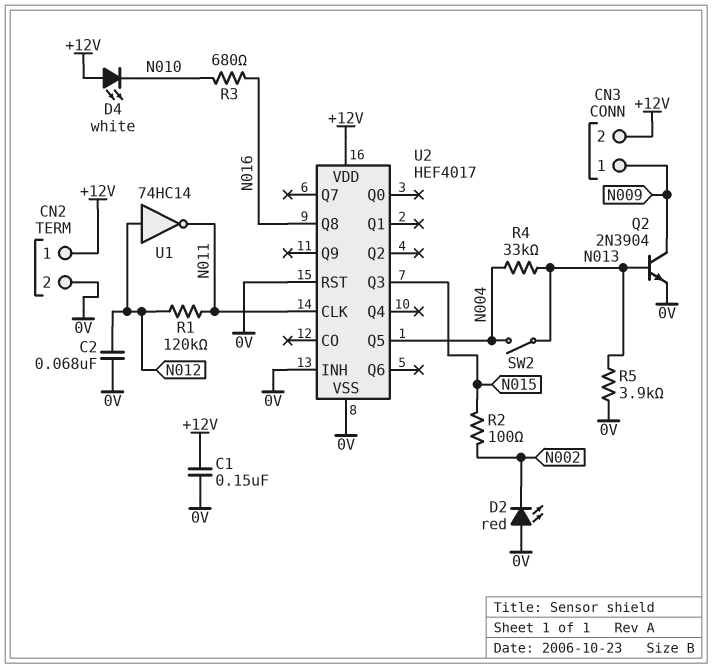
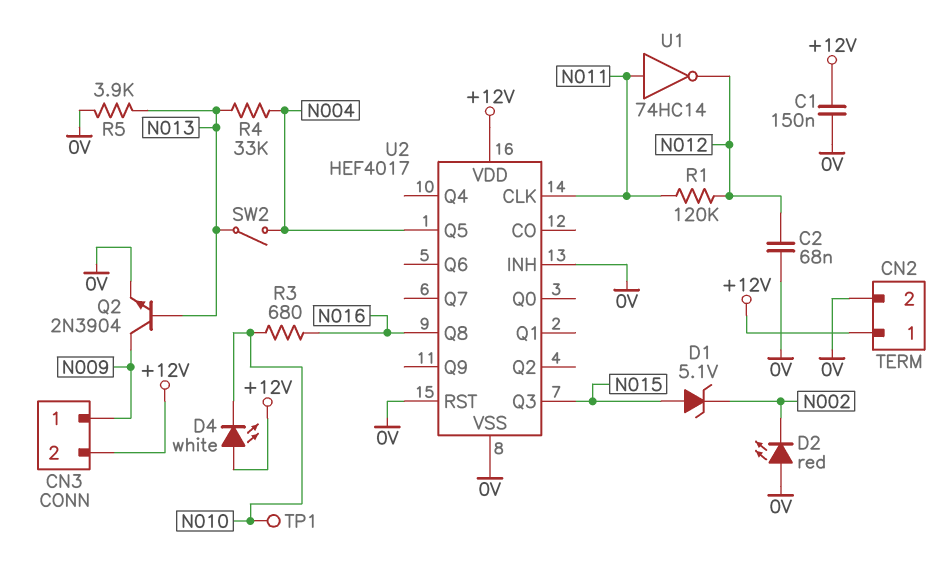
D1: none -> zener 5.1V (A N015, K N002)
R2: 100 (N002, N015) -> none
TP1: none -> test point (N010)
U1: NOT 74HC14 (in N012, out N011) -> NOT 74HC14 (in N011, out N012)

